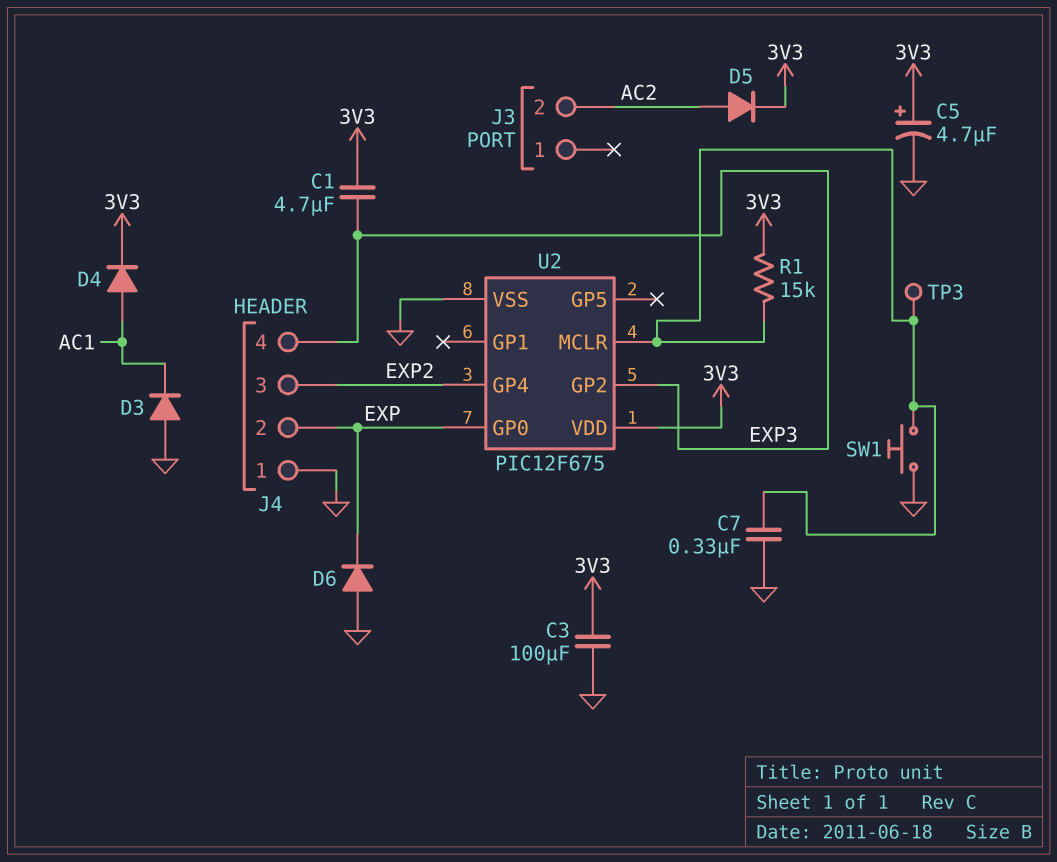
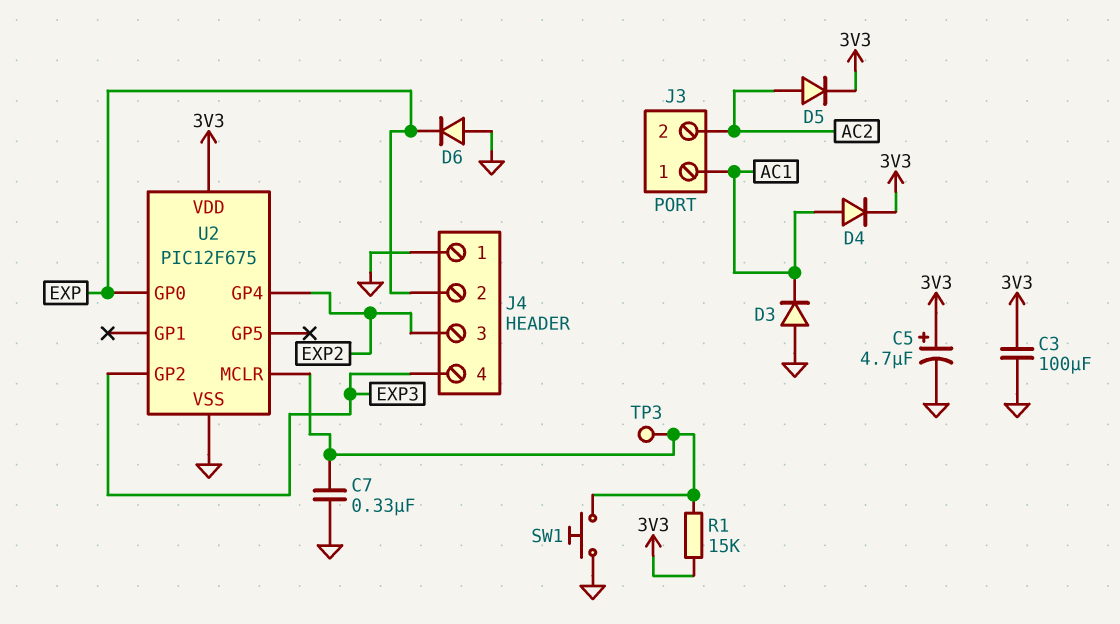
C1: 4.7uF (3V3, EXP3) -> none
J3 pin 1: none -> AC1

